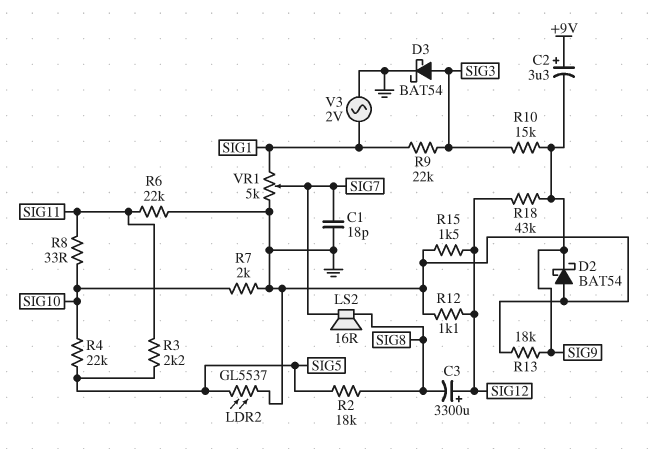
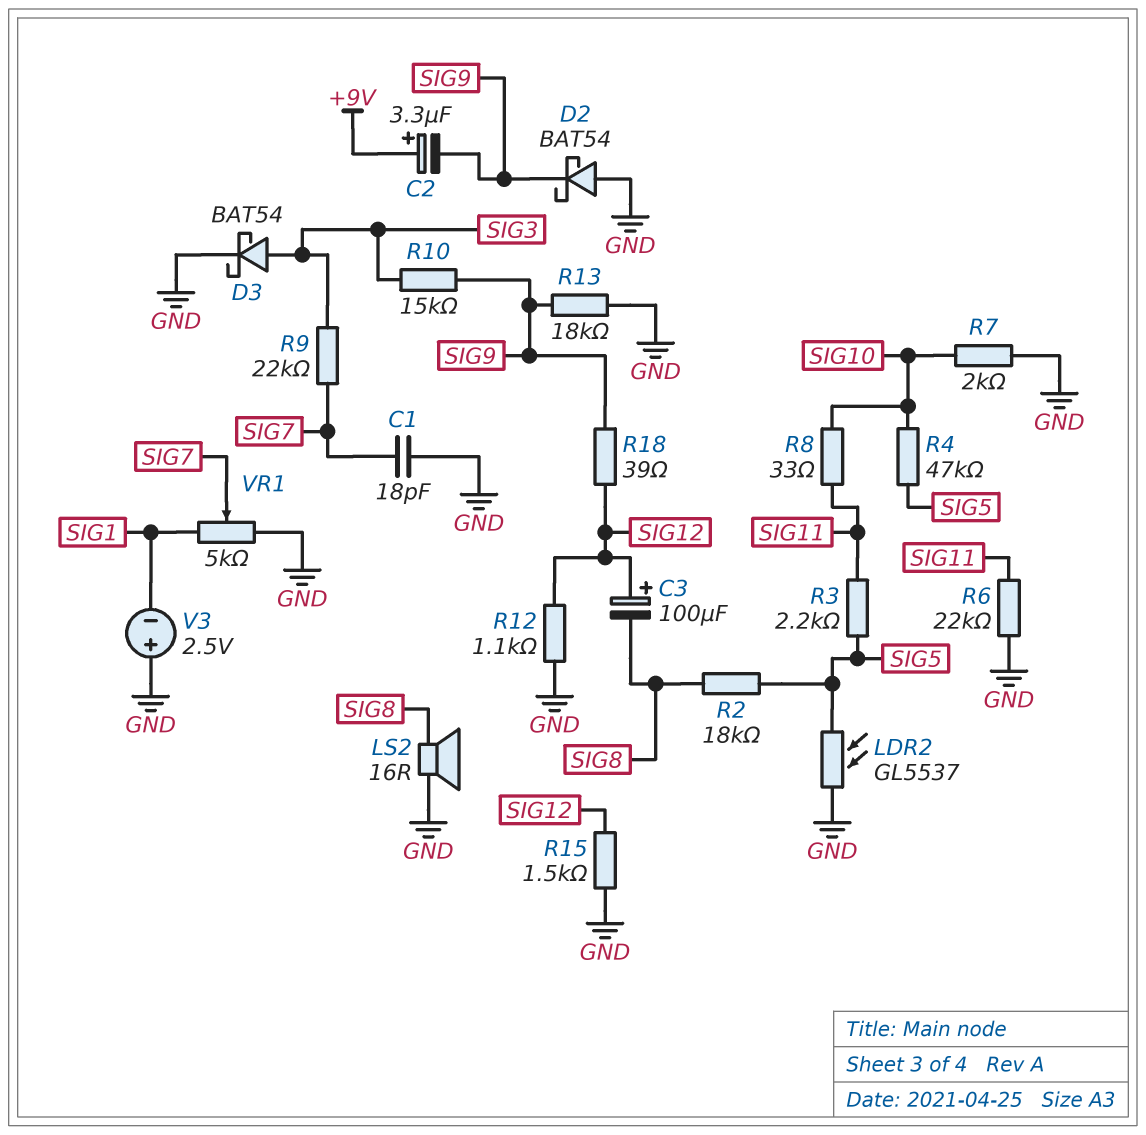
C3: 3300uF (plus SIG12, minus SIG8) -> 100uF (plus SIG12, minus SIG8)
LS2: speaker 16R (SIG7, SIG8) -> speaker 16R (GND, SIG8)
R4: 22k (SIG5, SIG10) -> 47k (SIG5, SIG10)
R9: 22k (SIG1, SIG3) -> 22k (SIG3, SIG7)
R18: 43k (SIG9, SIG12) -> 39 (SIG9, SIG12)
V3: AC 2V (GND, SIG1) -> 2.5V (plus GND, minus SIG1)

